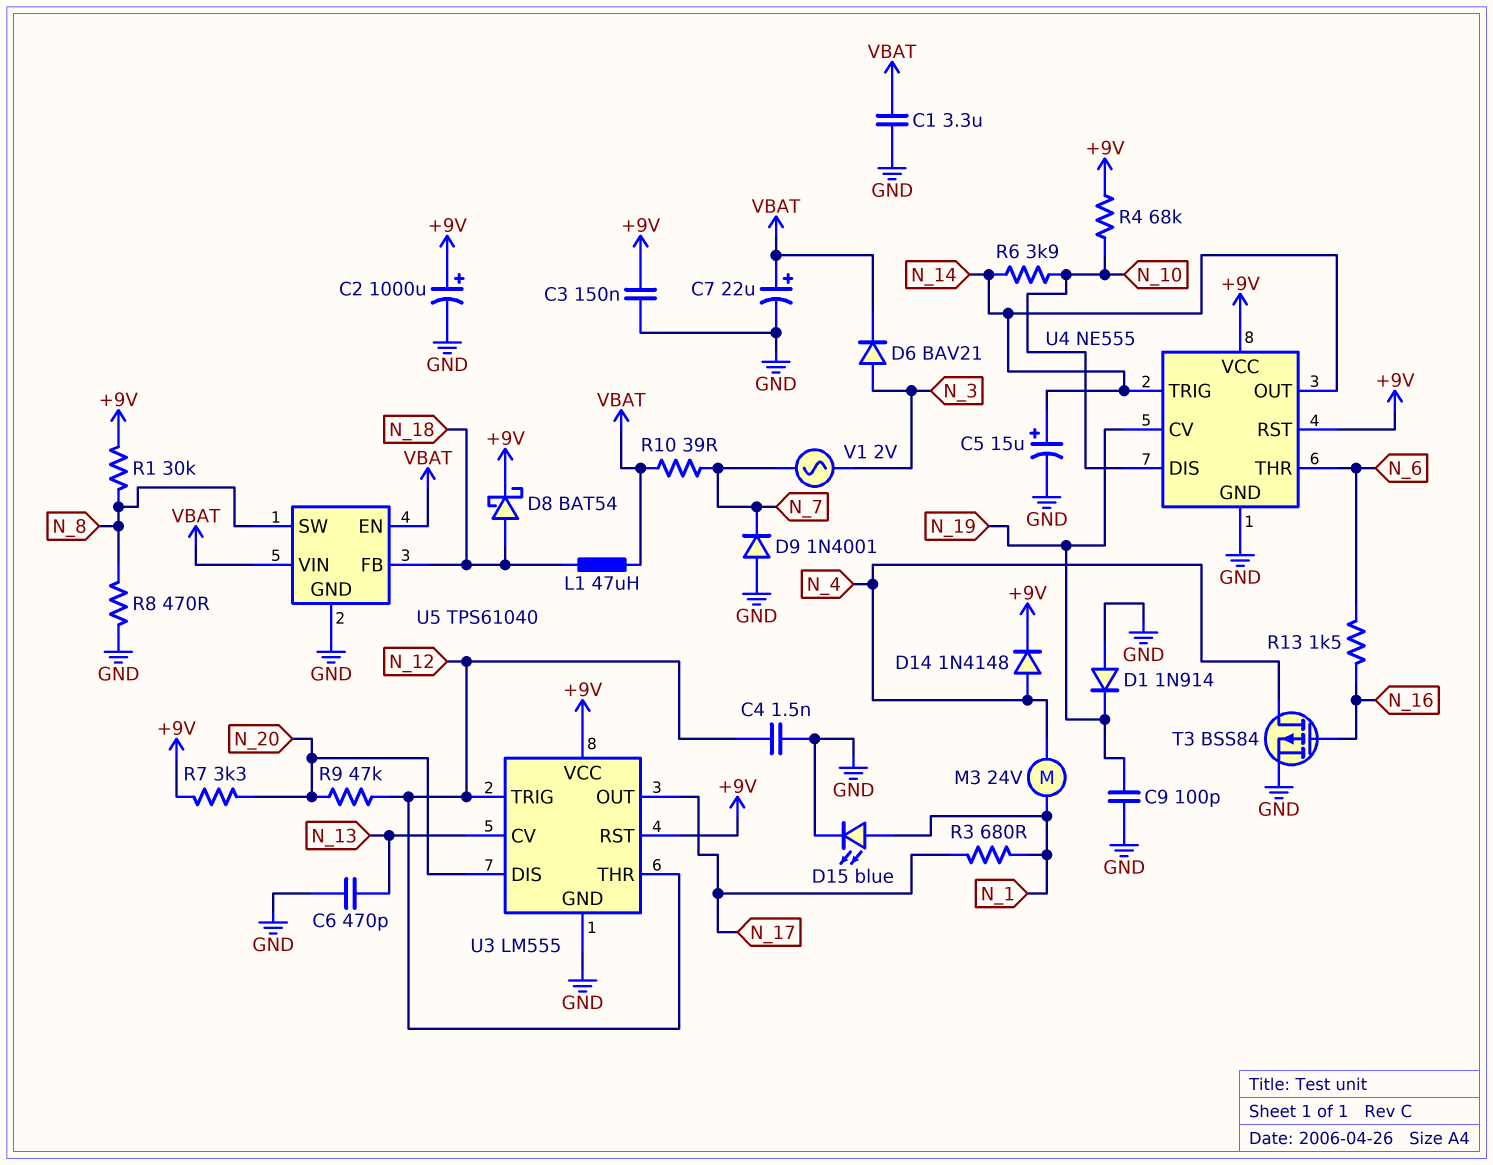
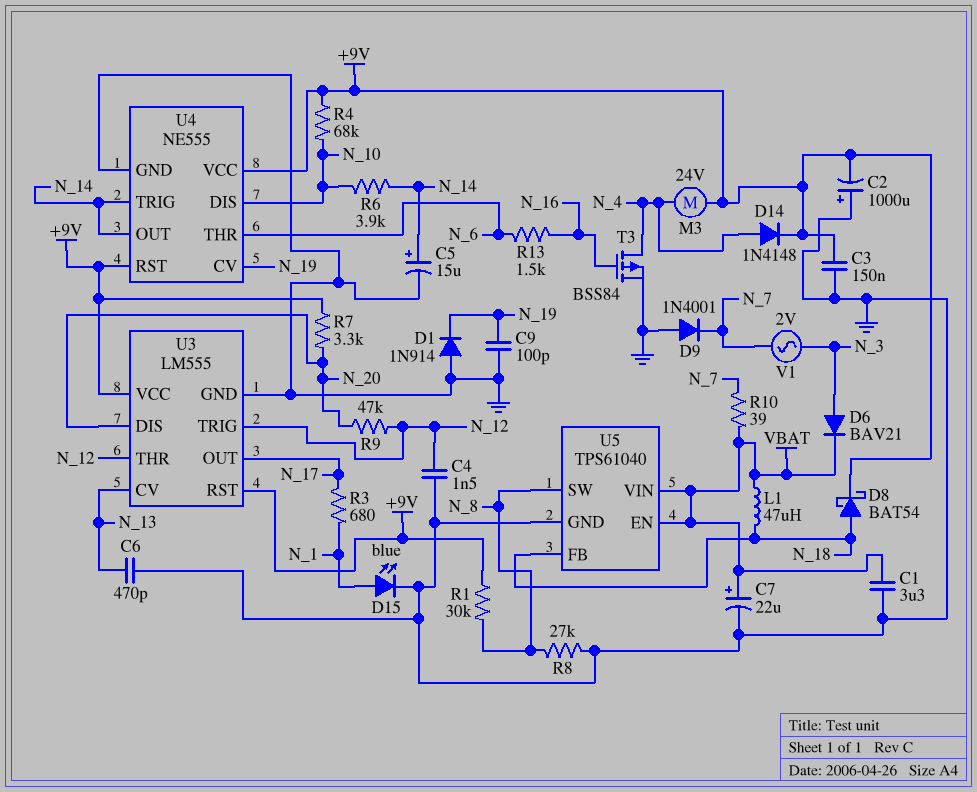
C2: 1000uF (plus +9V, minus GND) -> 1000uF (plus GND, minus +9V)
M3: motor 24V (N_1, N_4) -> motor 24V (+9V, N_4)
R8: 470 (GND, N_8) -> 27k (GND, N_8)

